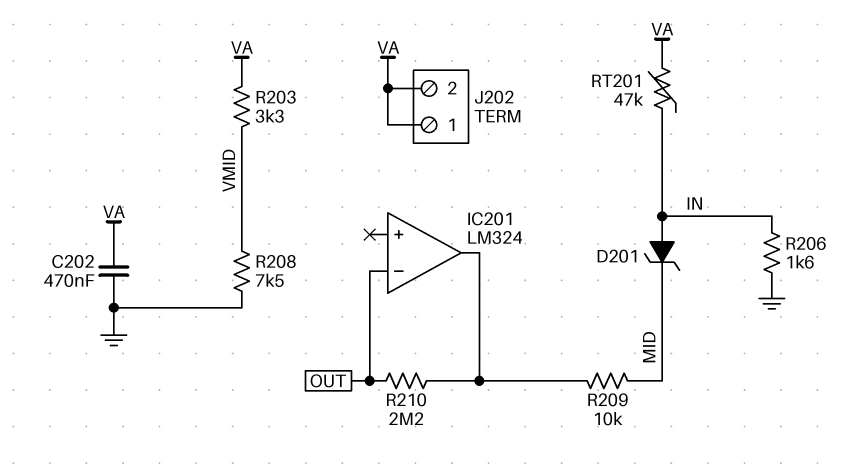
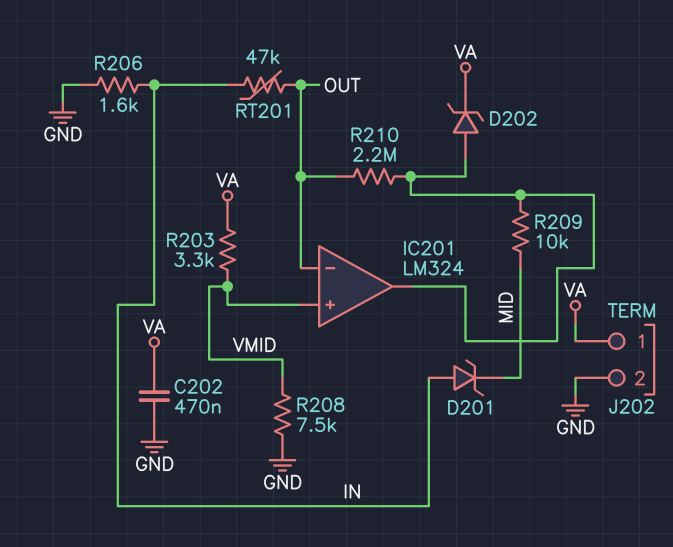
D202: none -> zener (A IC201/out, K VA)
IC201 pin in+: none -> VMID
J202 pin 2: VA -> GND
RT201: 47k (IN, VA) -> 47k (IN, OUT)

